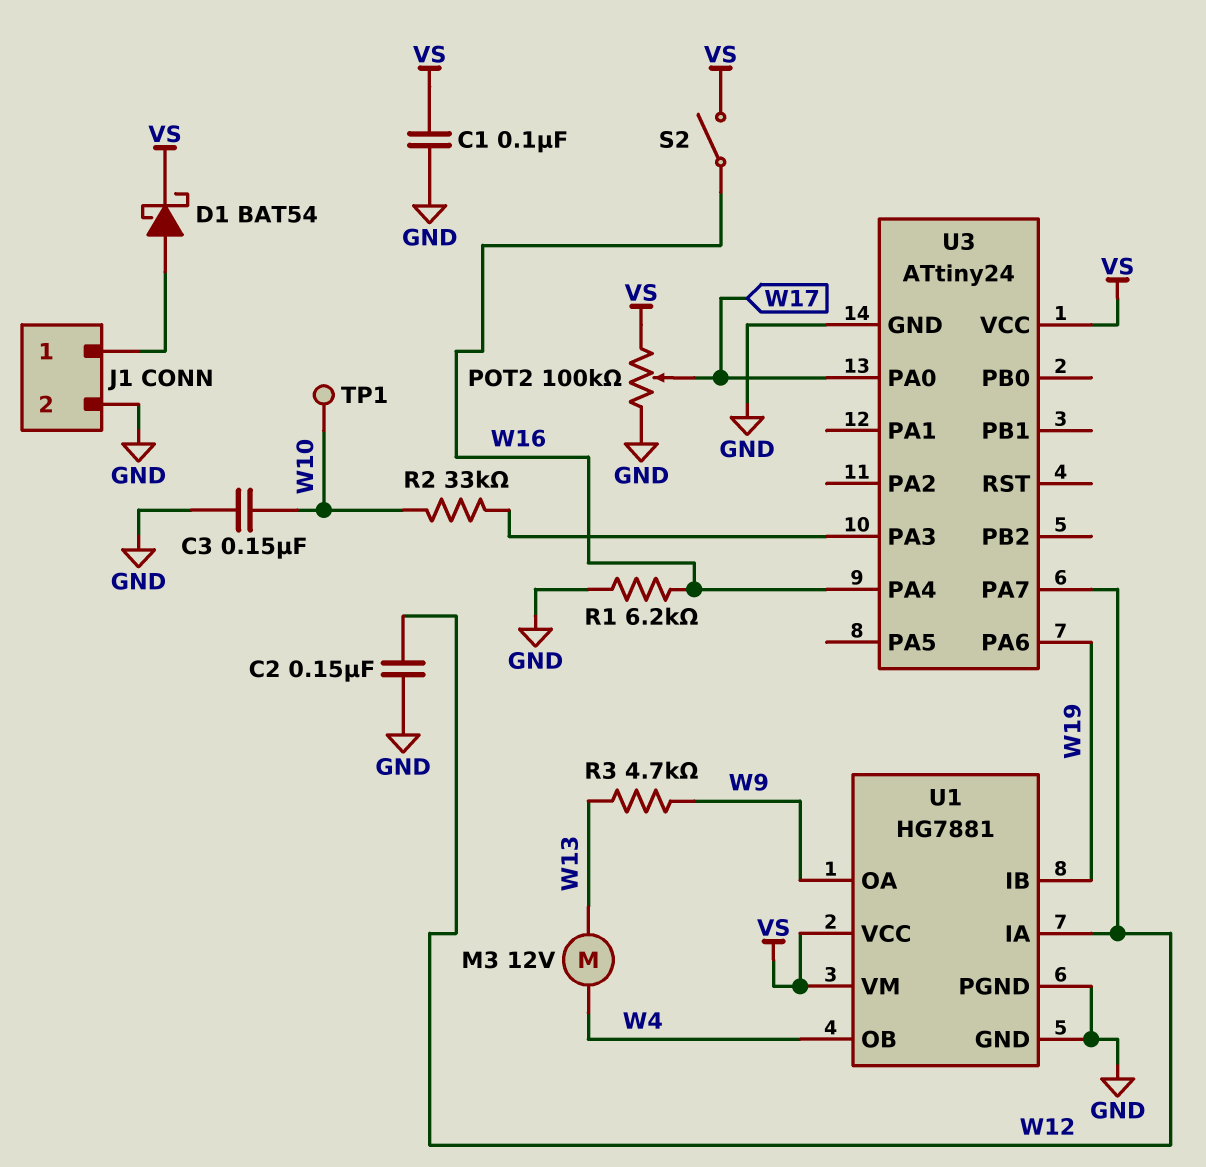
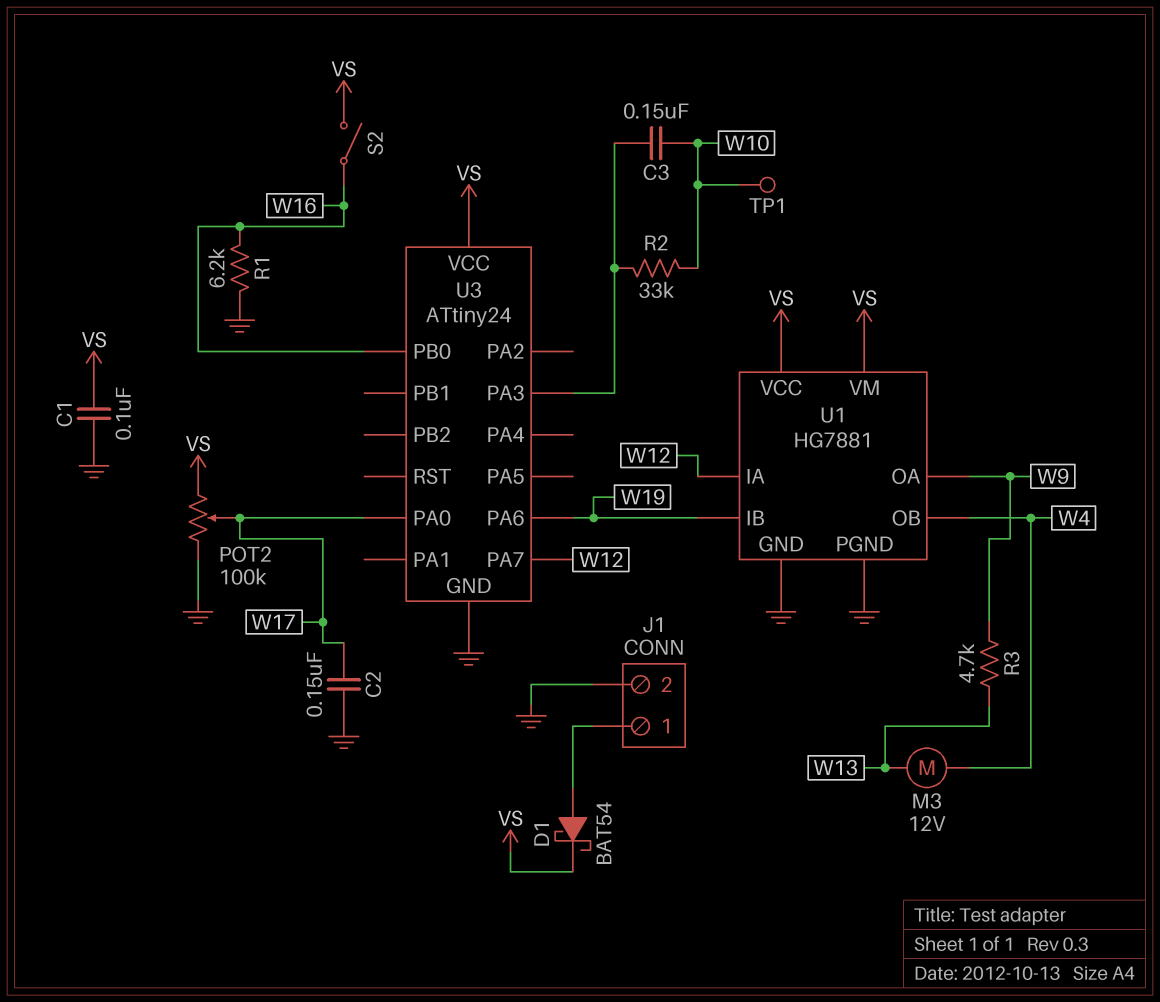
C2: 150nF (GND, W12) -> 150nF (GND, W17)
C3: 150nF (GND, W10) -> 150nF (U3/PA3, W10)
U3 pin PA4: W16 -> none
U3 pin PB0: none -> W16

